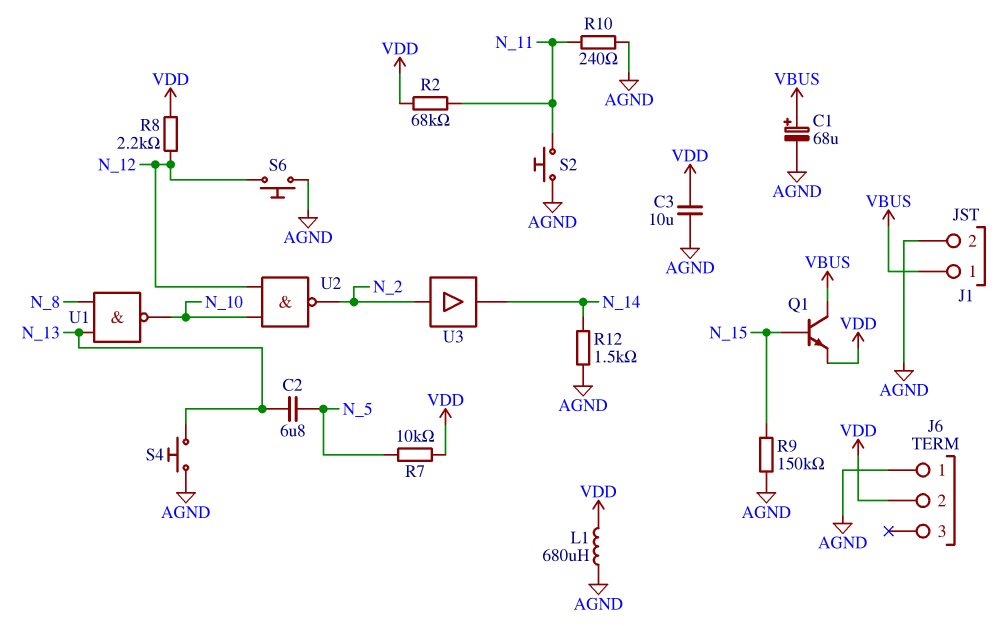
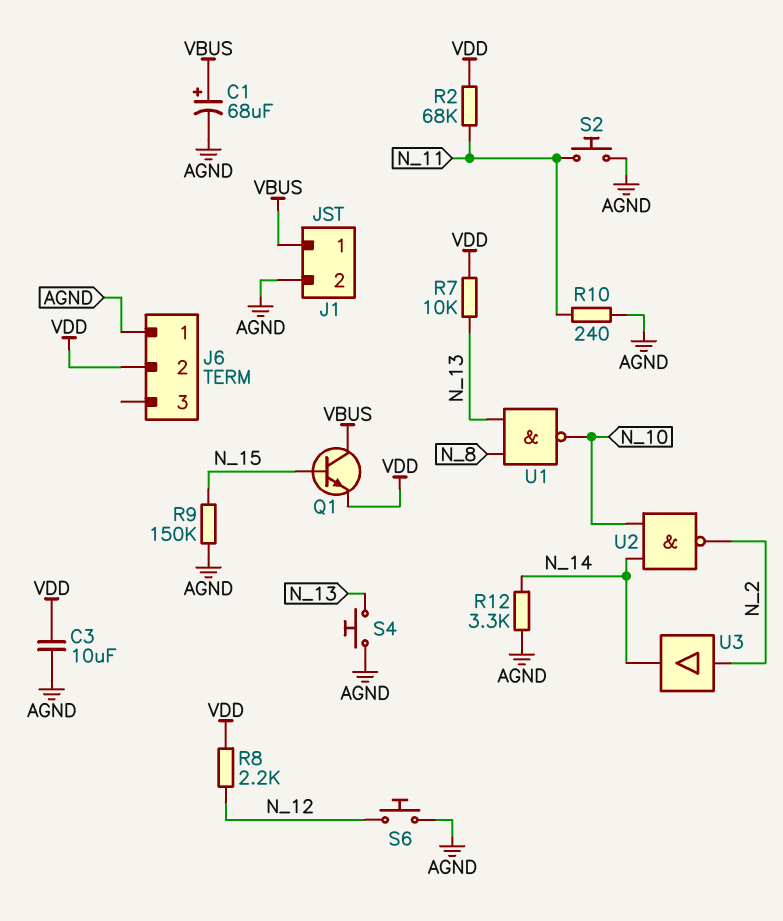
C2: 6.8uF (N_5, N_13) -> none
L1: 680uH (AGND, VDD) -> none
R7: 10k (N_5, VDD) -> 10k (N_13, VDD)
R12: 1.5k (AGND, N_14) -> 3.3k (AGND, N_14)
U2: NAND (in N_10, in N_12, out N_2) -> NAND (in N_10, in N_14, out N_2)

